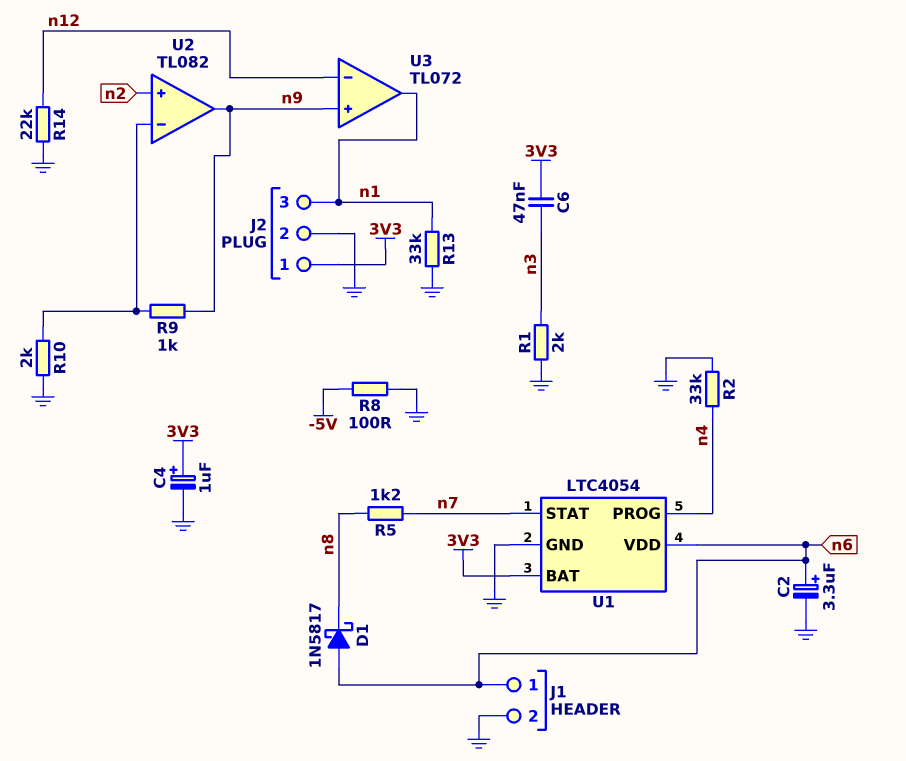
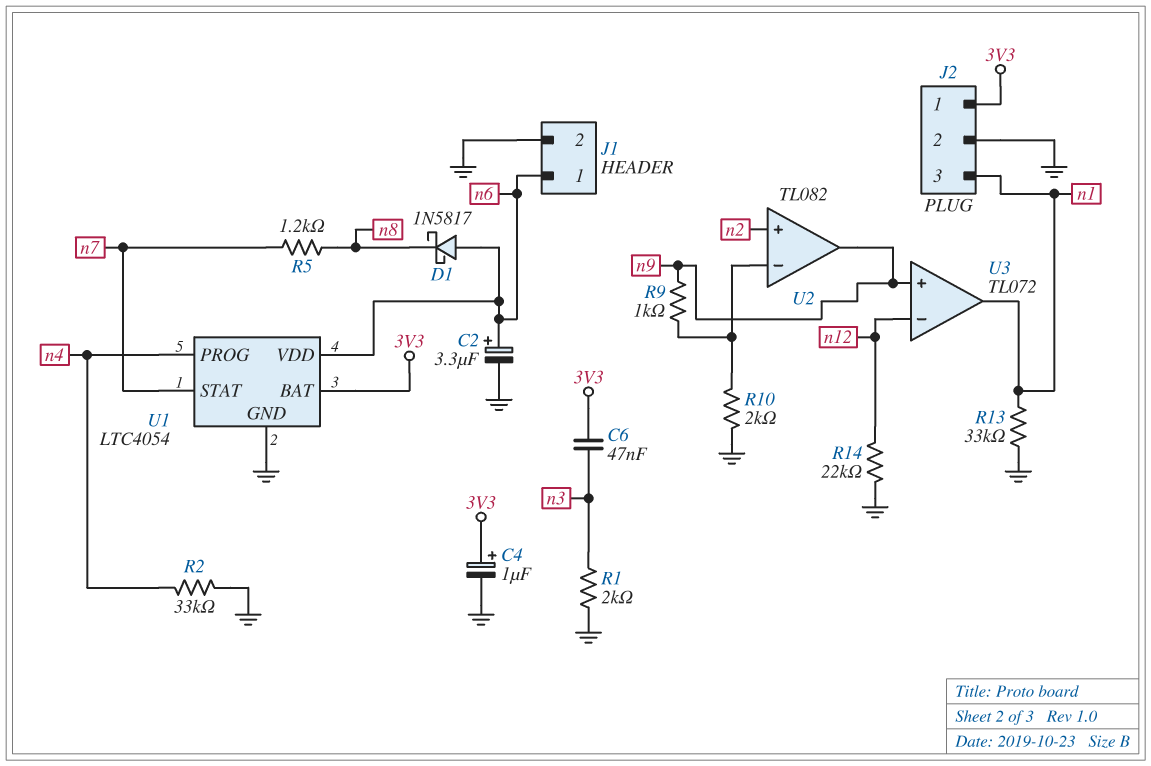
R8: 100 (-5V, GND) -> none

